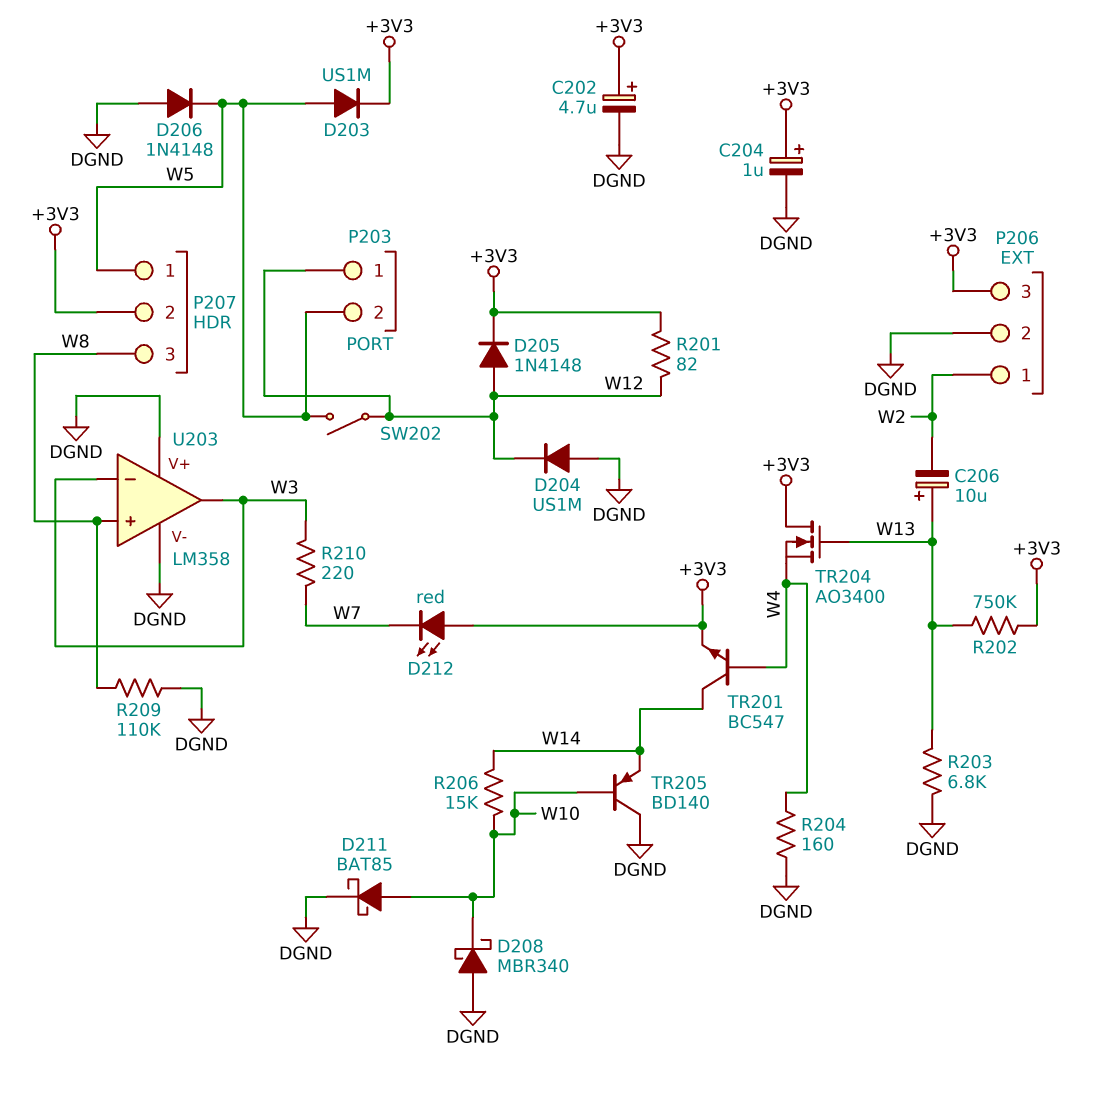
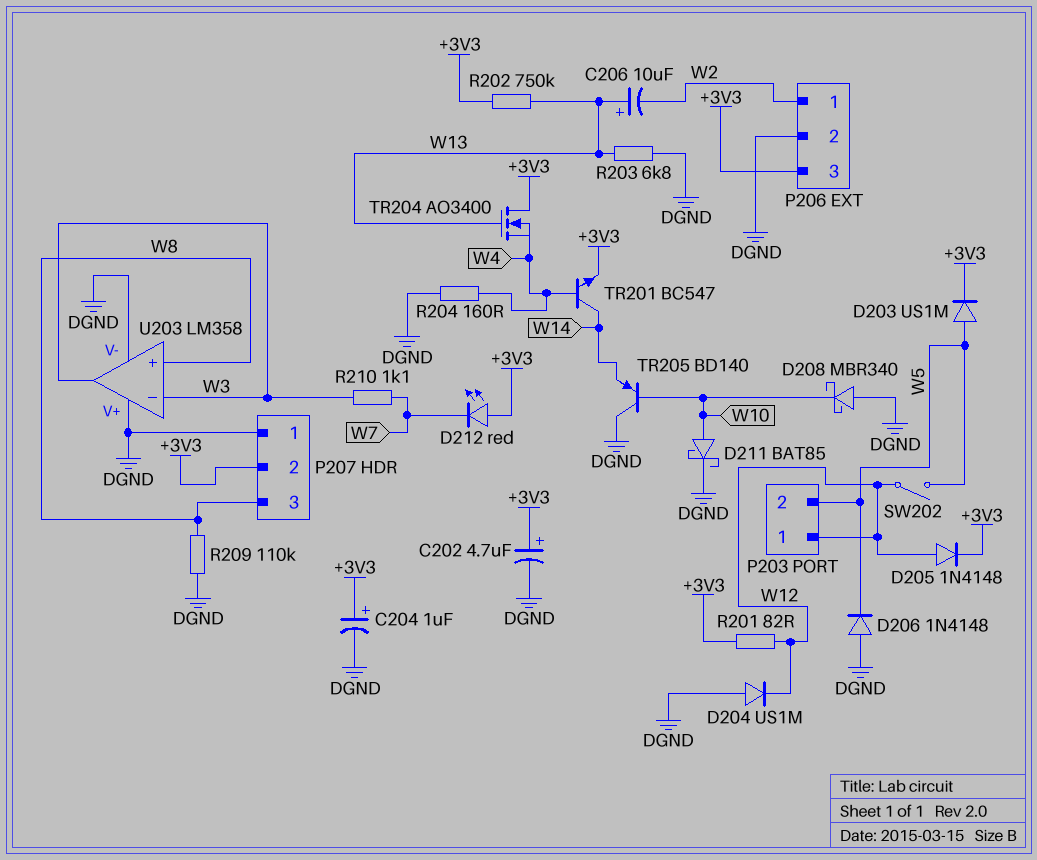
P207 pin 1: W5 -> DGND
R206: 15k (W10, W14) -> none
R210: 220 (W3, W7) -> 1.1k (W3, W7)

